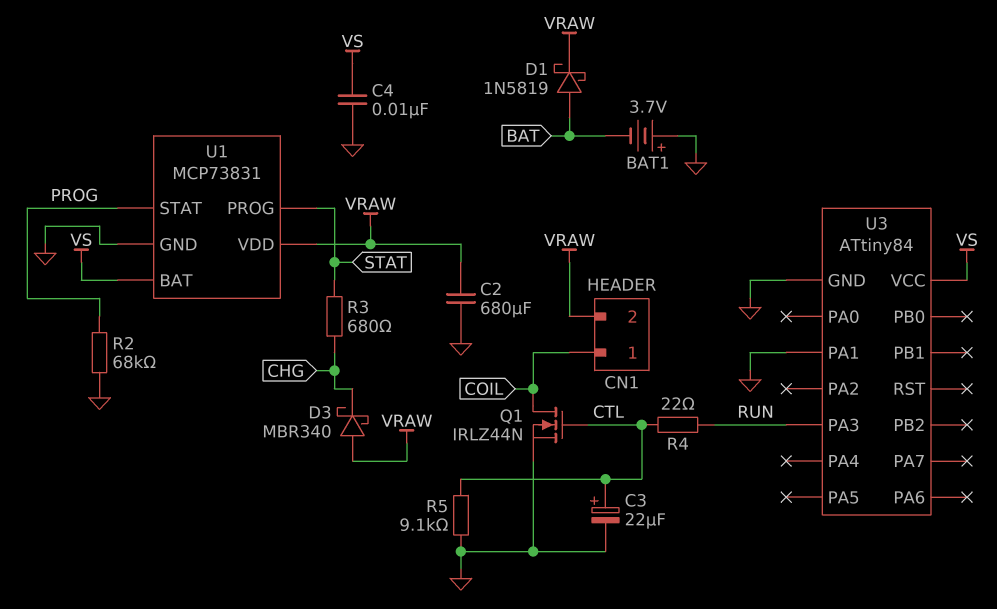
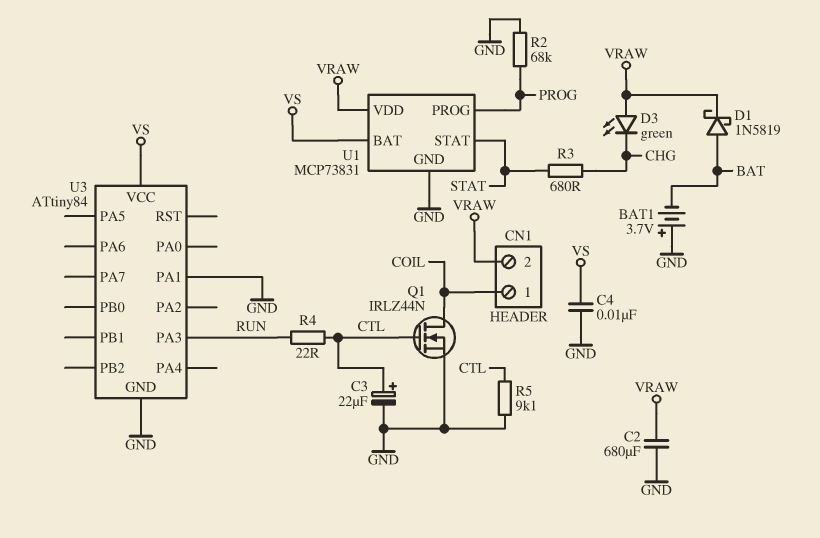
D3: schottky MBR340 (A VRAW, K CHG) -> LED green (A VRAW, K CHG)
U1 pin PROG: STAT -> PROG
U1 pin STAT: PROG -> STAT

